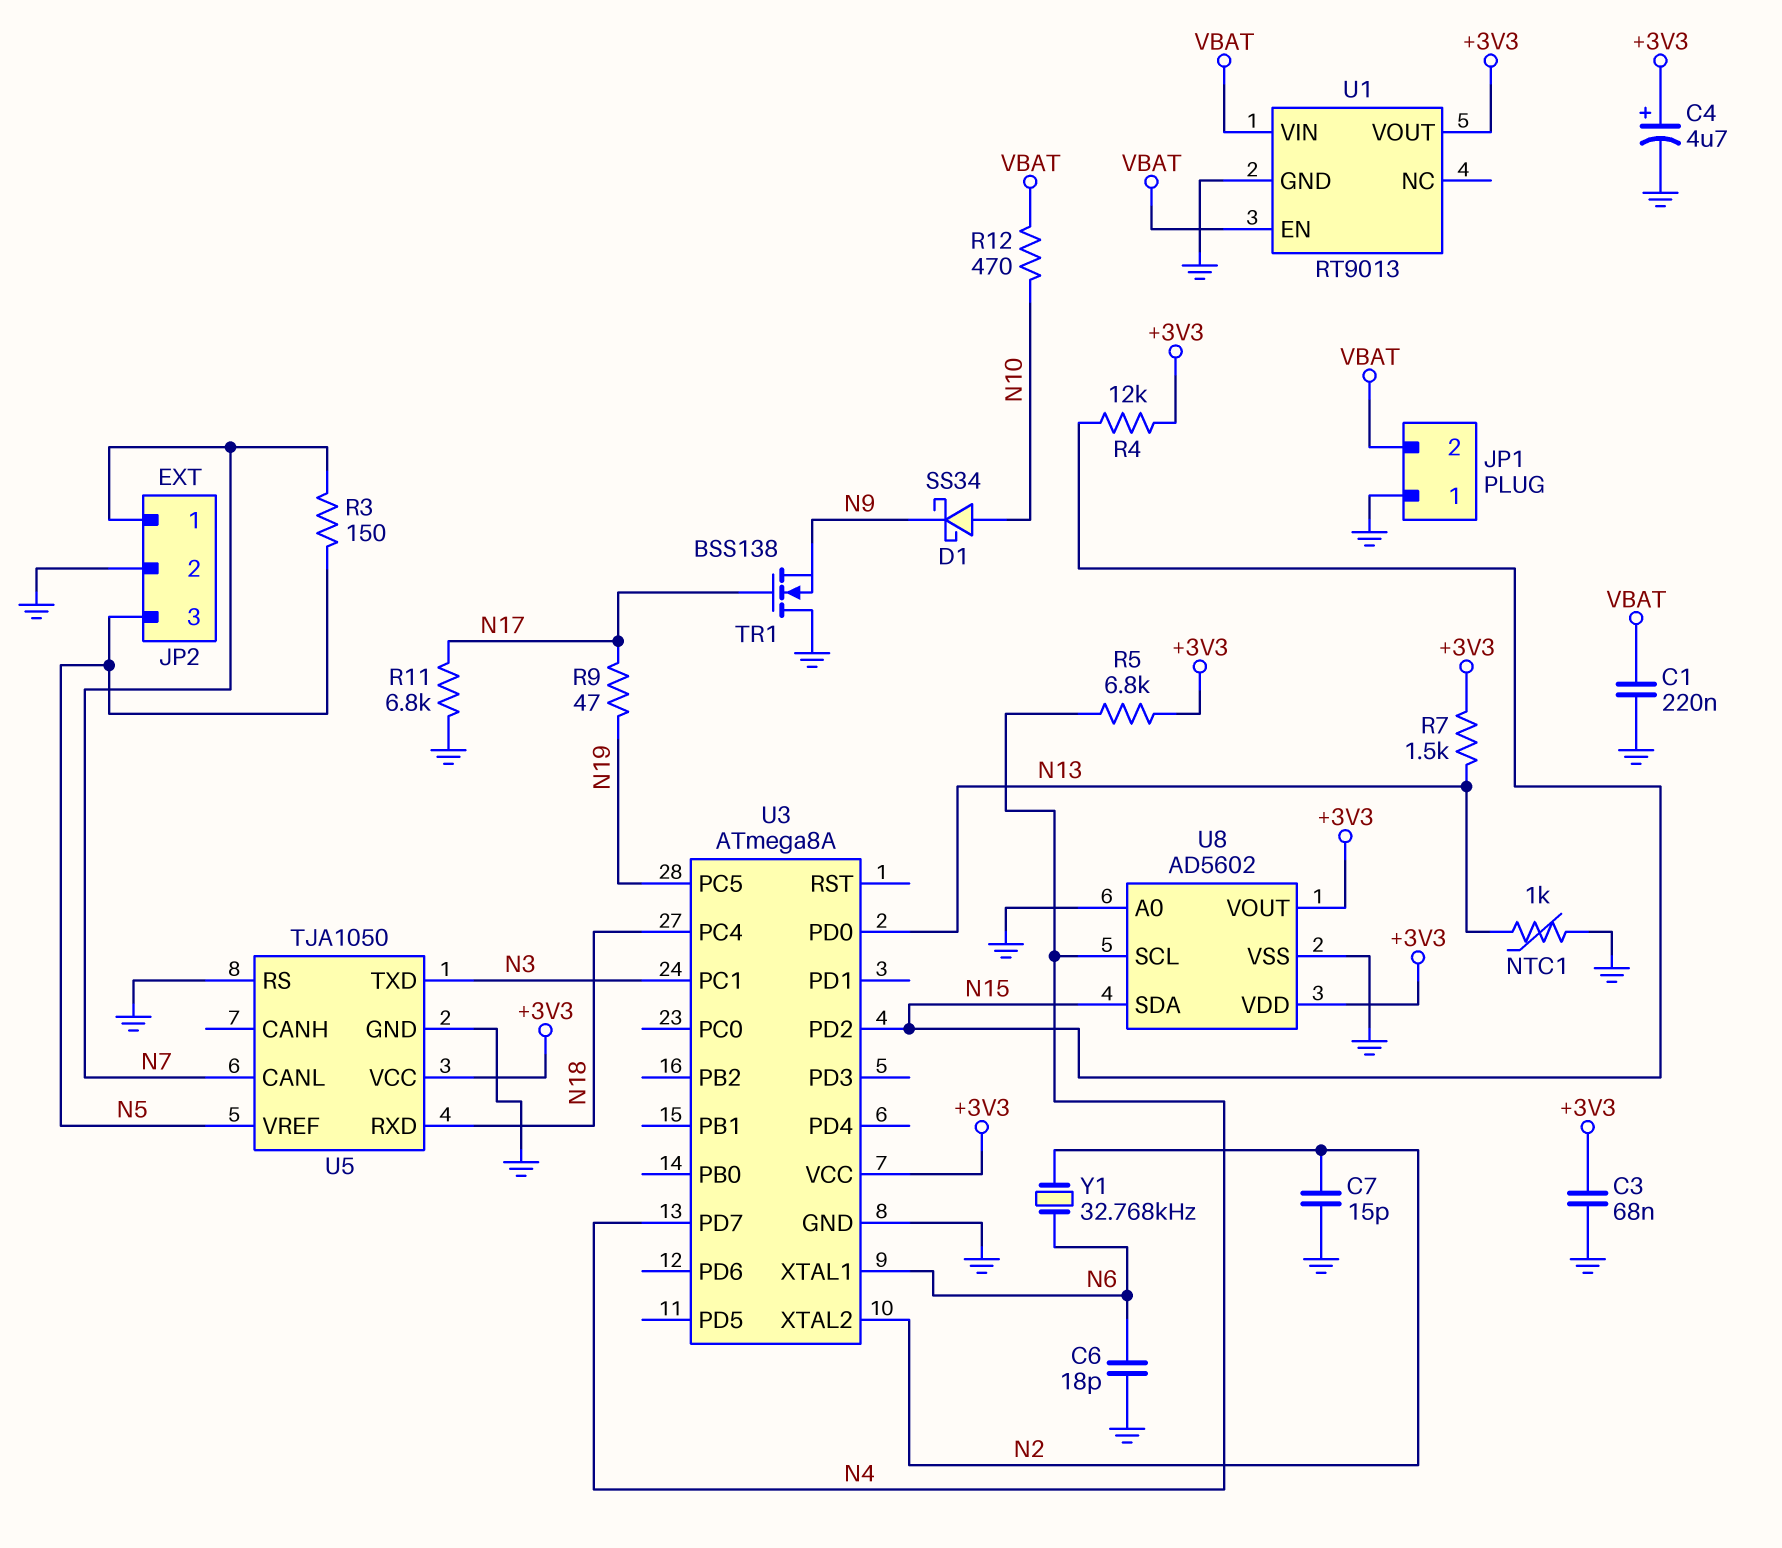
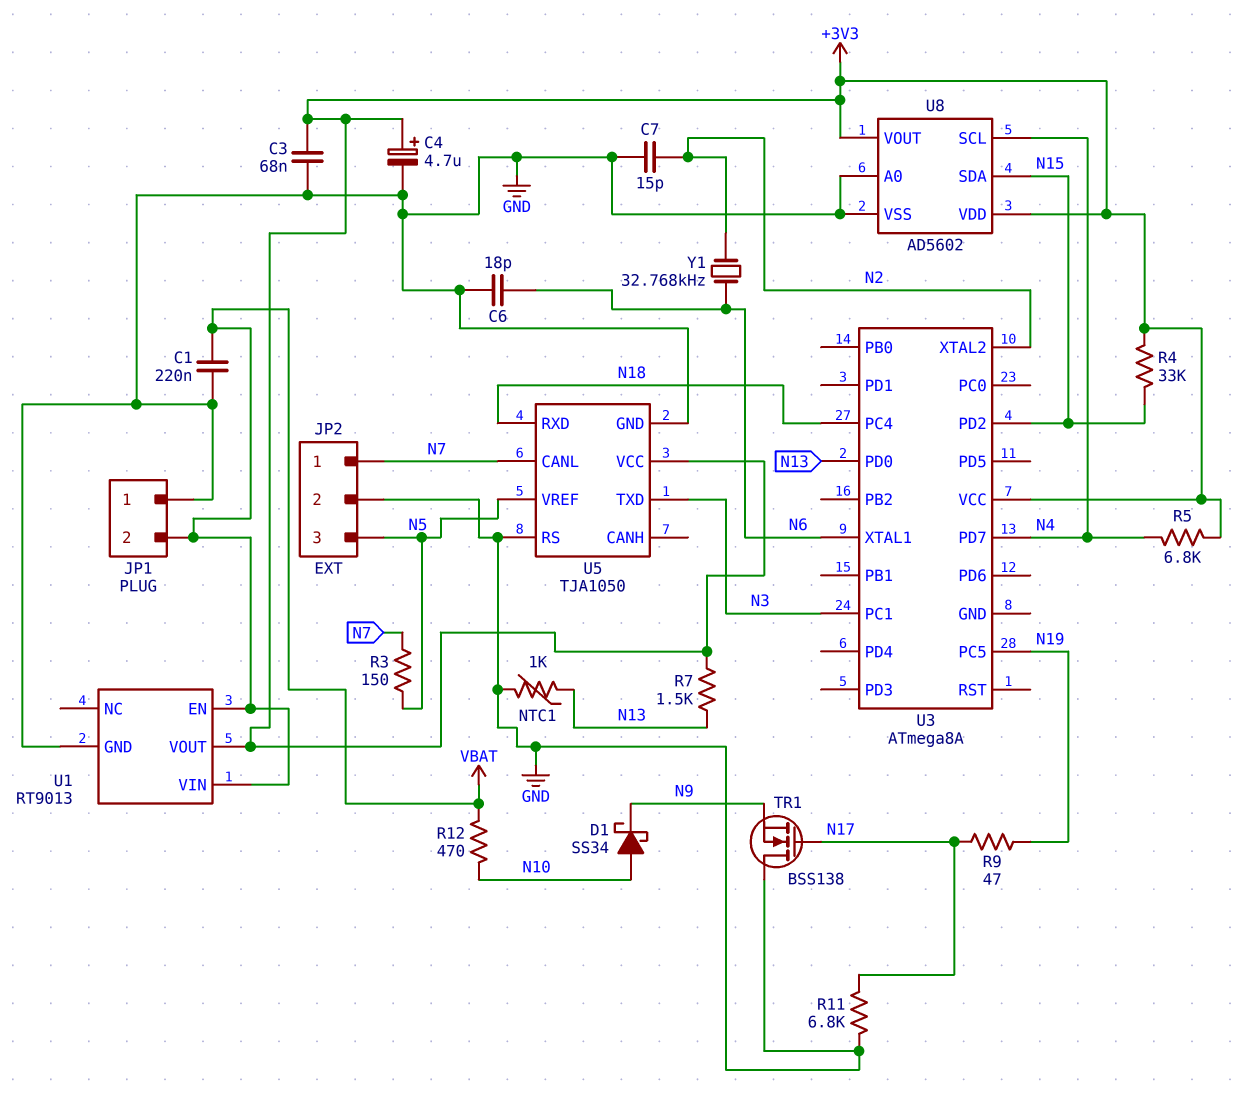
R4: 12k (+3V3, N15) -> 33k (+3V3, N15)
U3 pin GND: GND -> none

